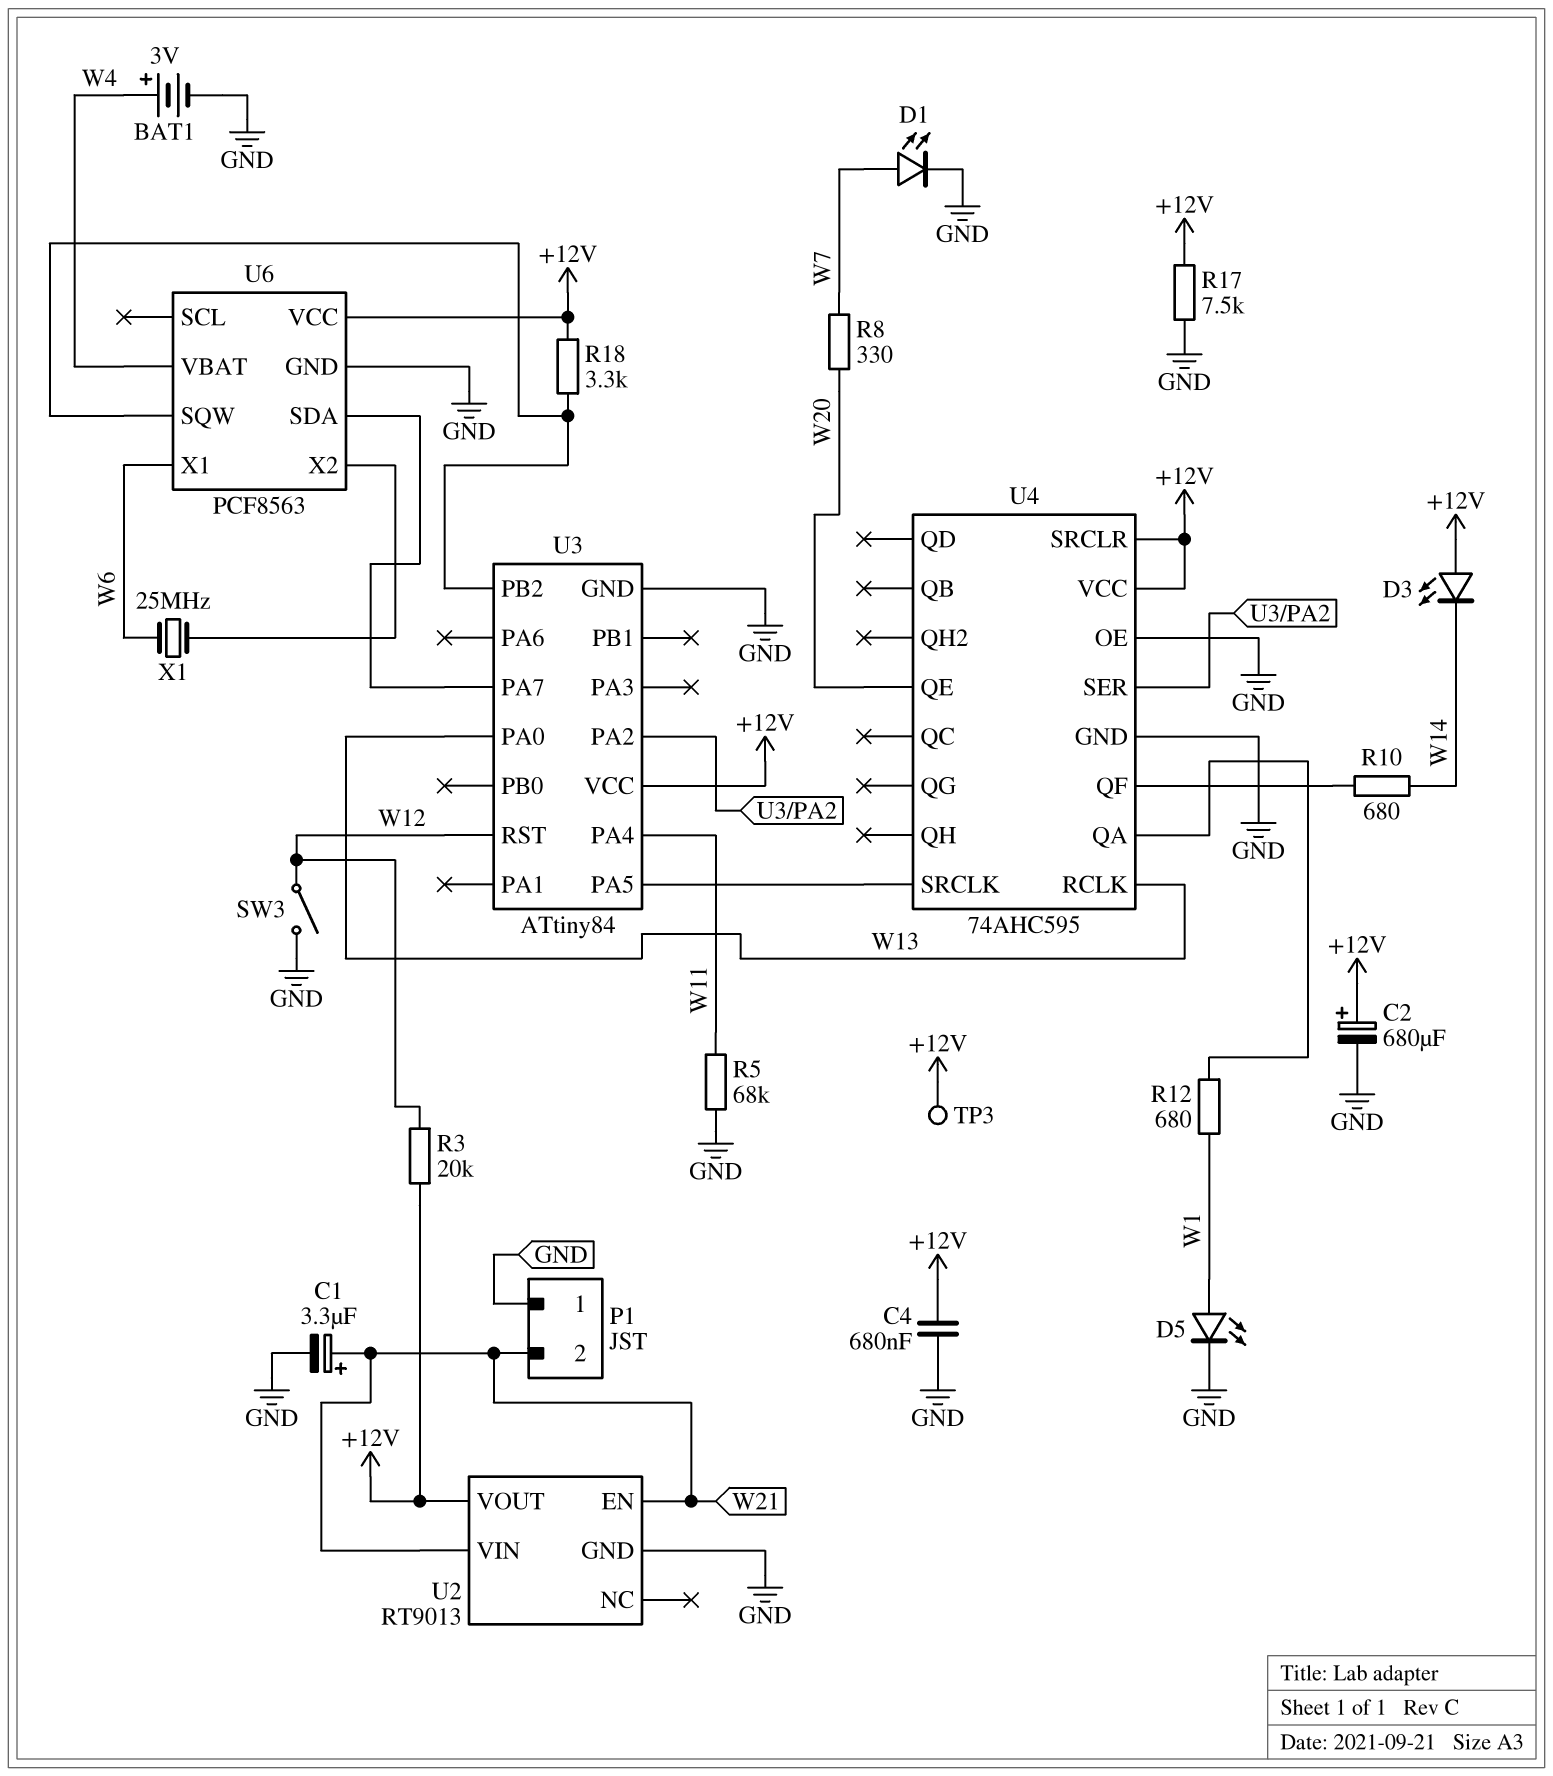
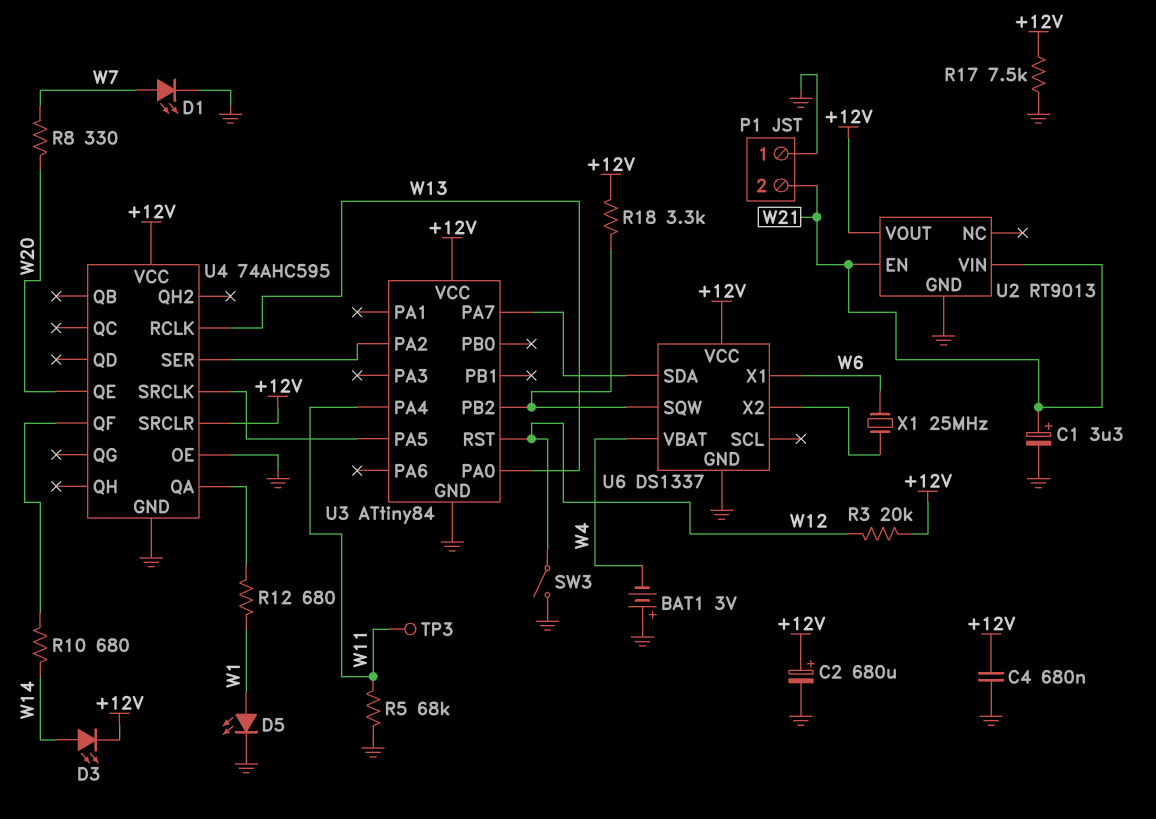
BAT1: 3V (plus W4, minus GND) -> 3V (plus GND, minus W4)
D3: LED (A +12V, K W14) -> LED (A W14, K +12V)
TP3: test point (+12V) -> test point (W11)
U6: PCF8563 -> DS1337

